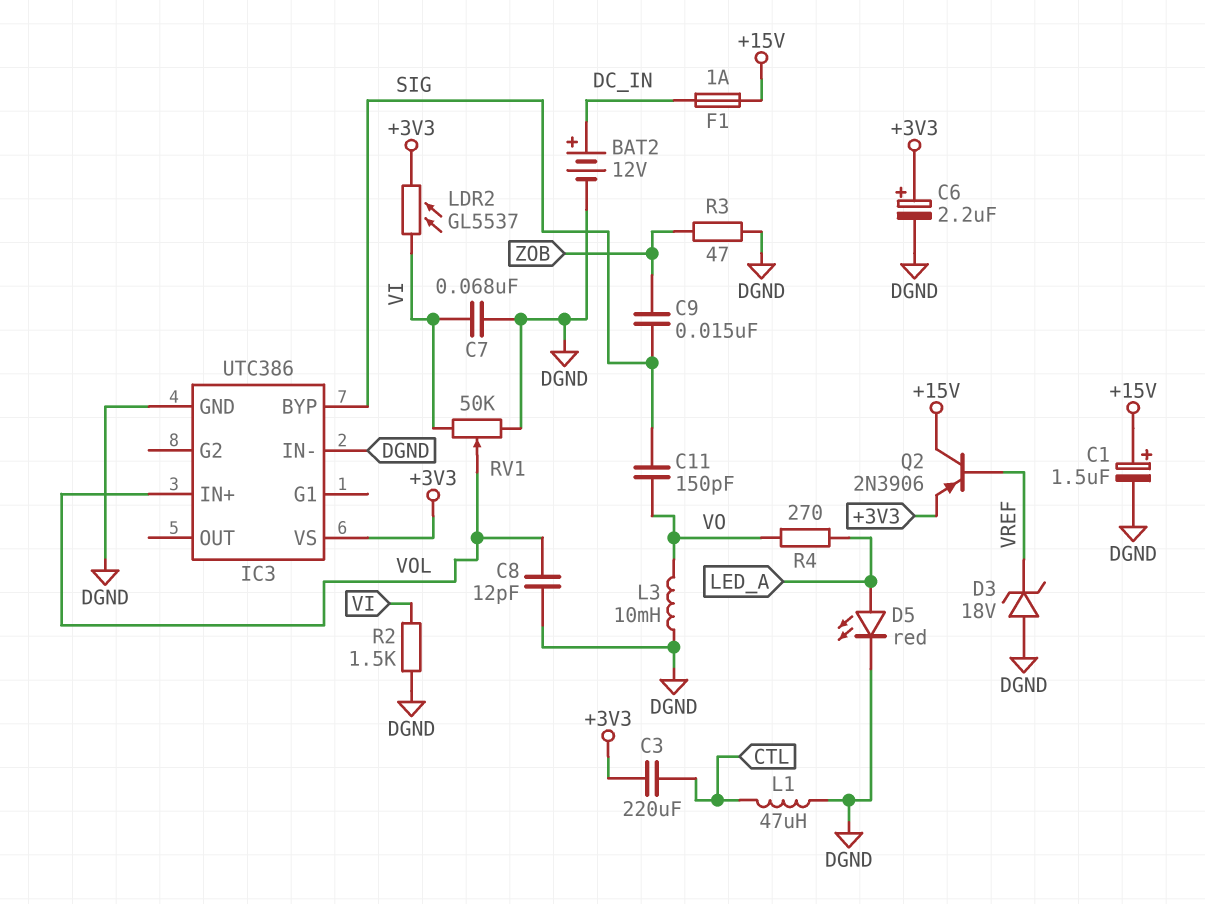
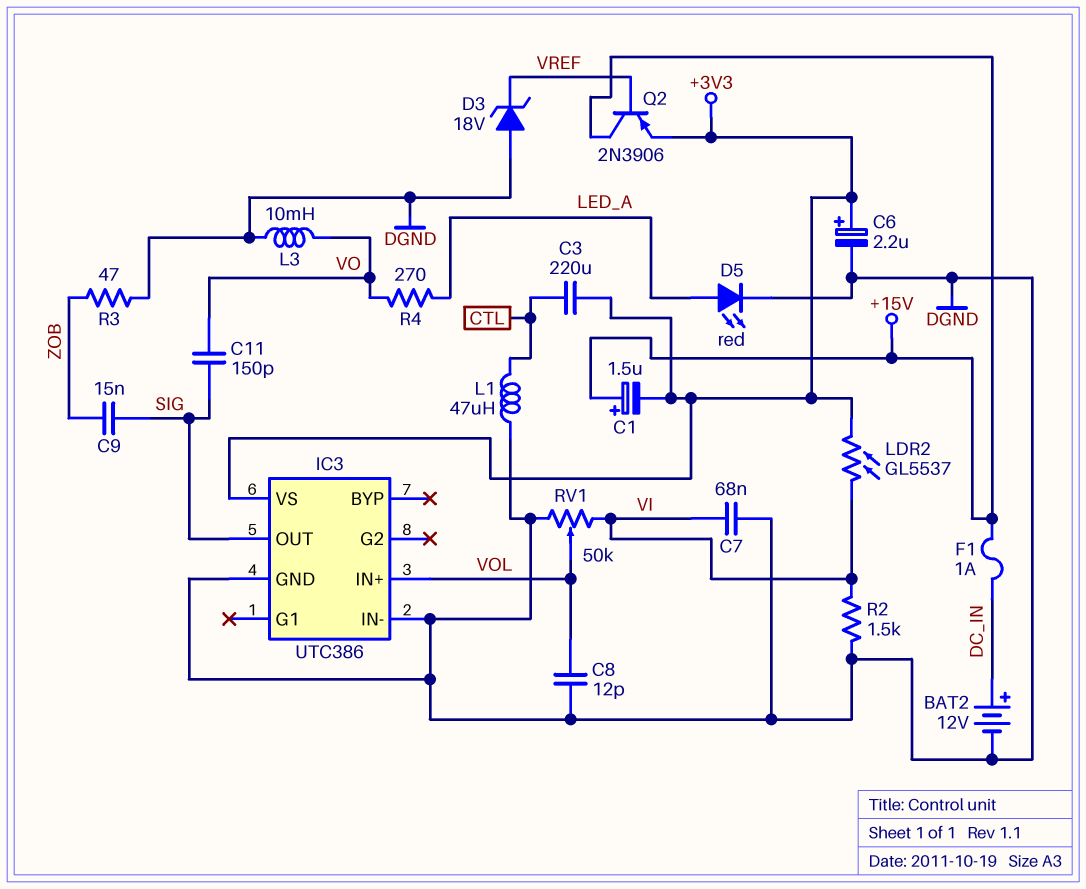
C1: 1.5uF (plus +15V, minus DGND) -> 1.5uF (plus +15V, minus +3V3)
IC3 pin BYP: SIG -> none
IC3 pin OUT: none -> SIG

